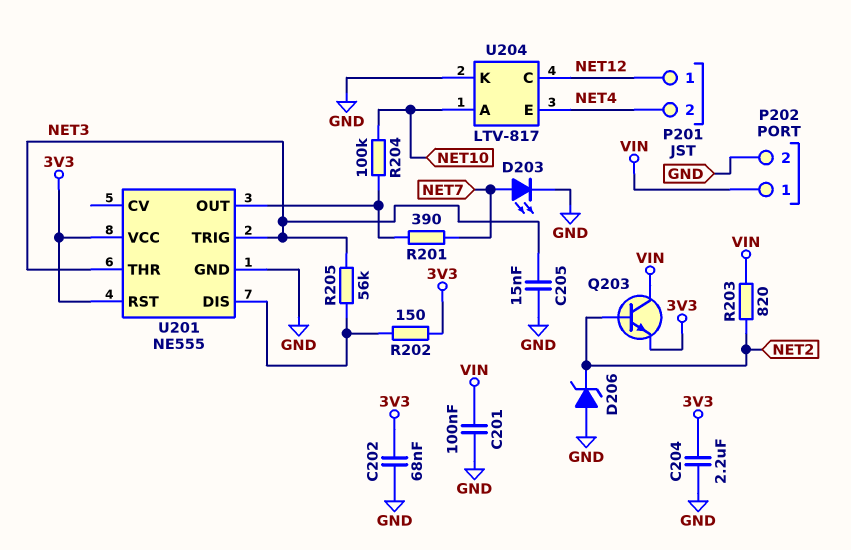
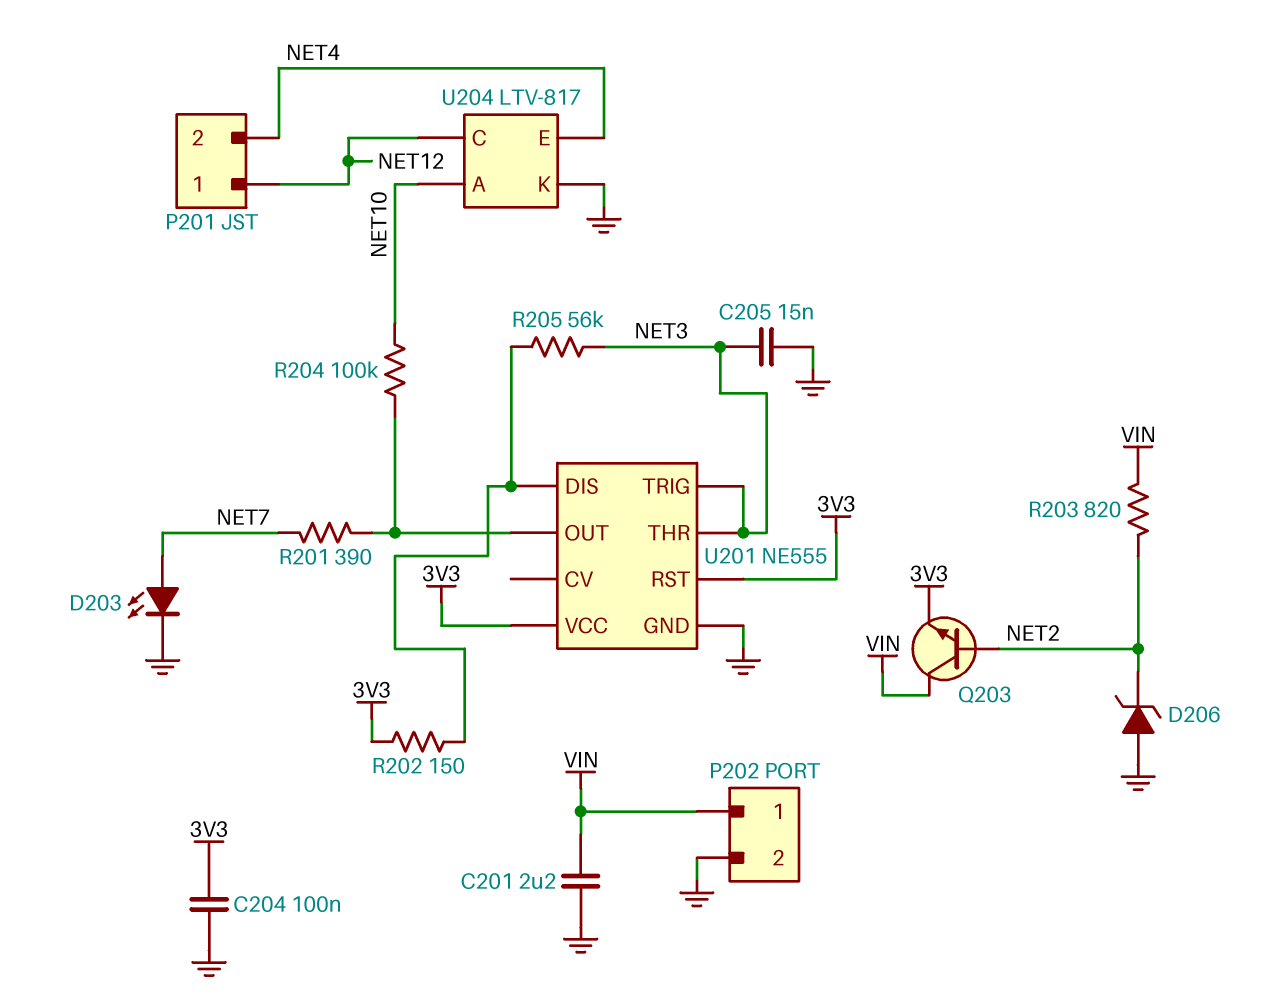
C201: 100nF (GND, VIN) -> 2.2uF (GND, VIN)
C202: 68nF (3V3, GND) -> none
C204: 2.2uF (3V3, GND) -> 100nF (3V3, GND)

